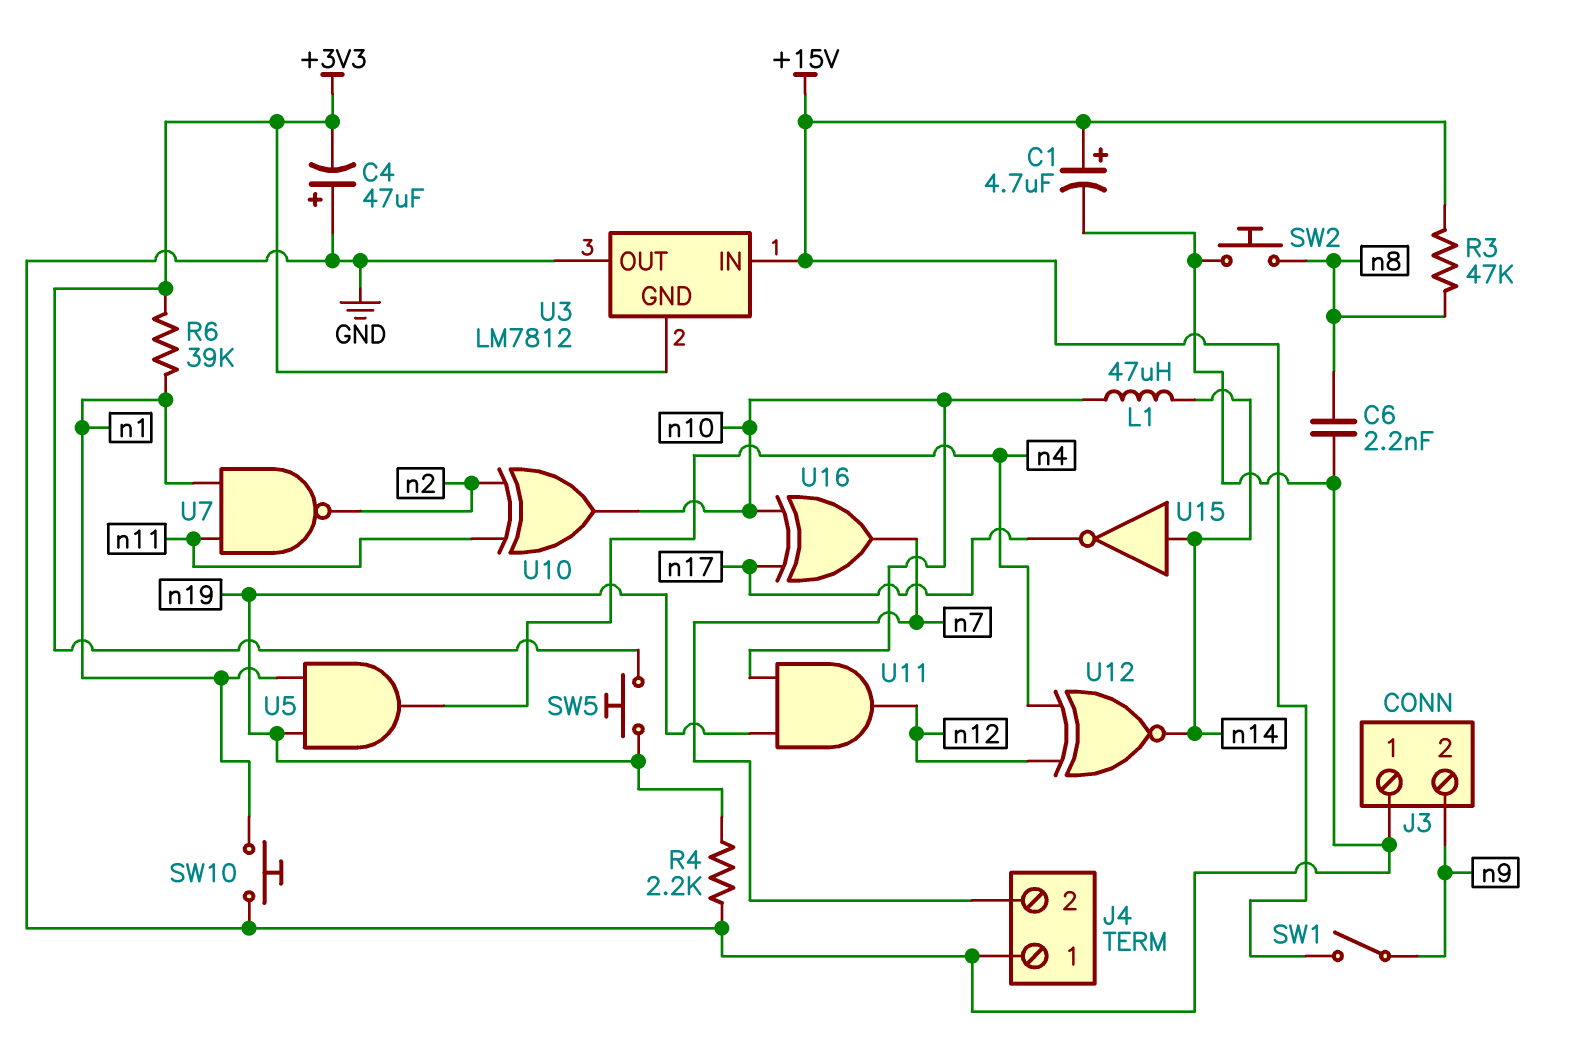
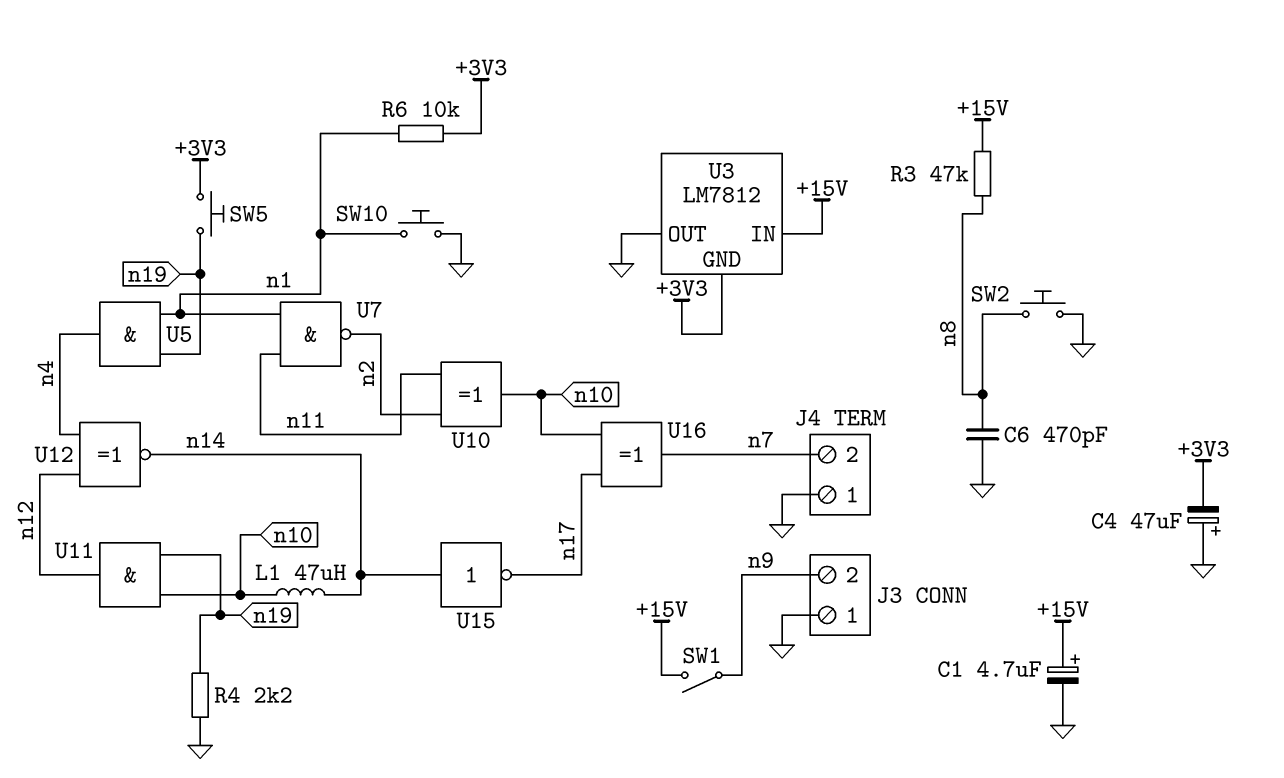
C6: 2.2nF (GND, n8) -> 470pF (GND, n8)
R6: 39k (+3V3, n1) -> 10k (+3V3, n1)

